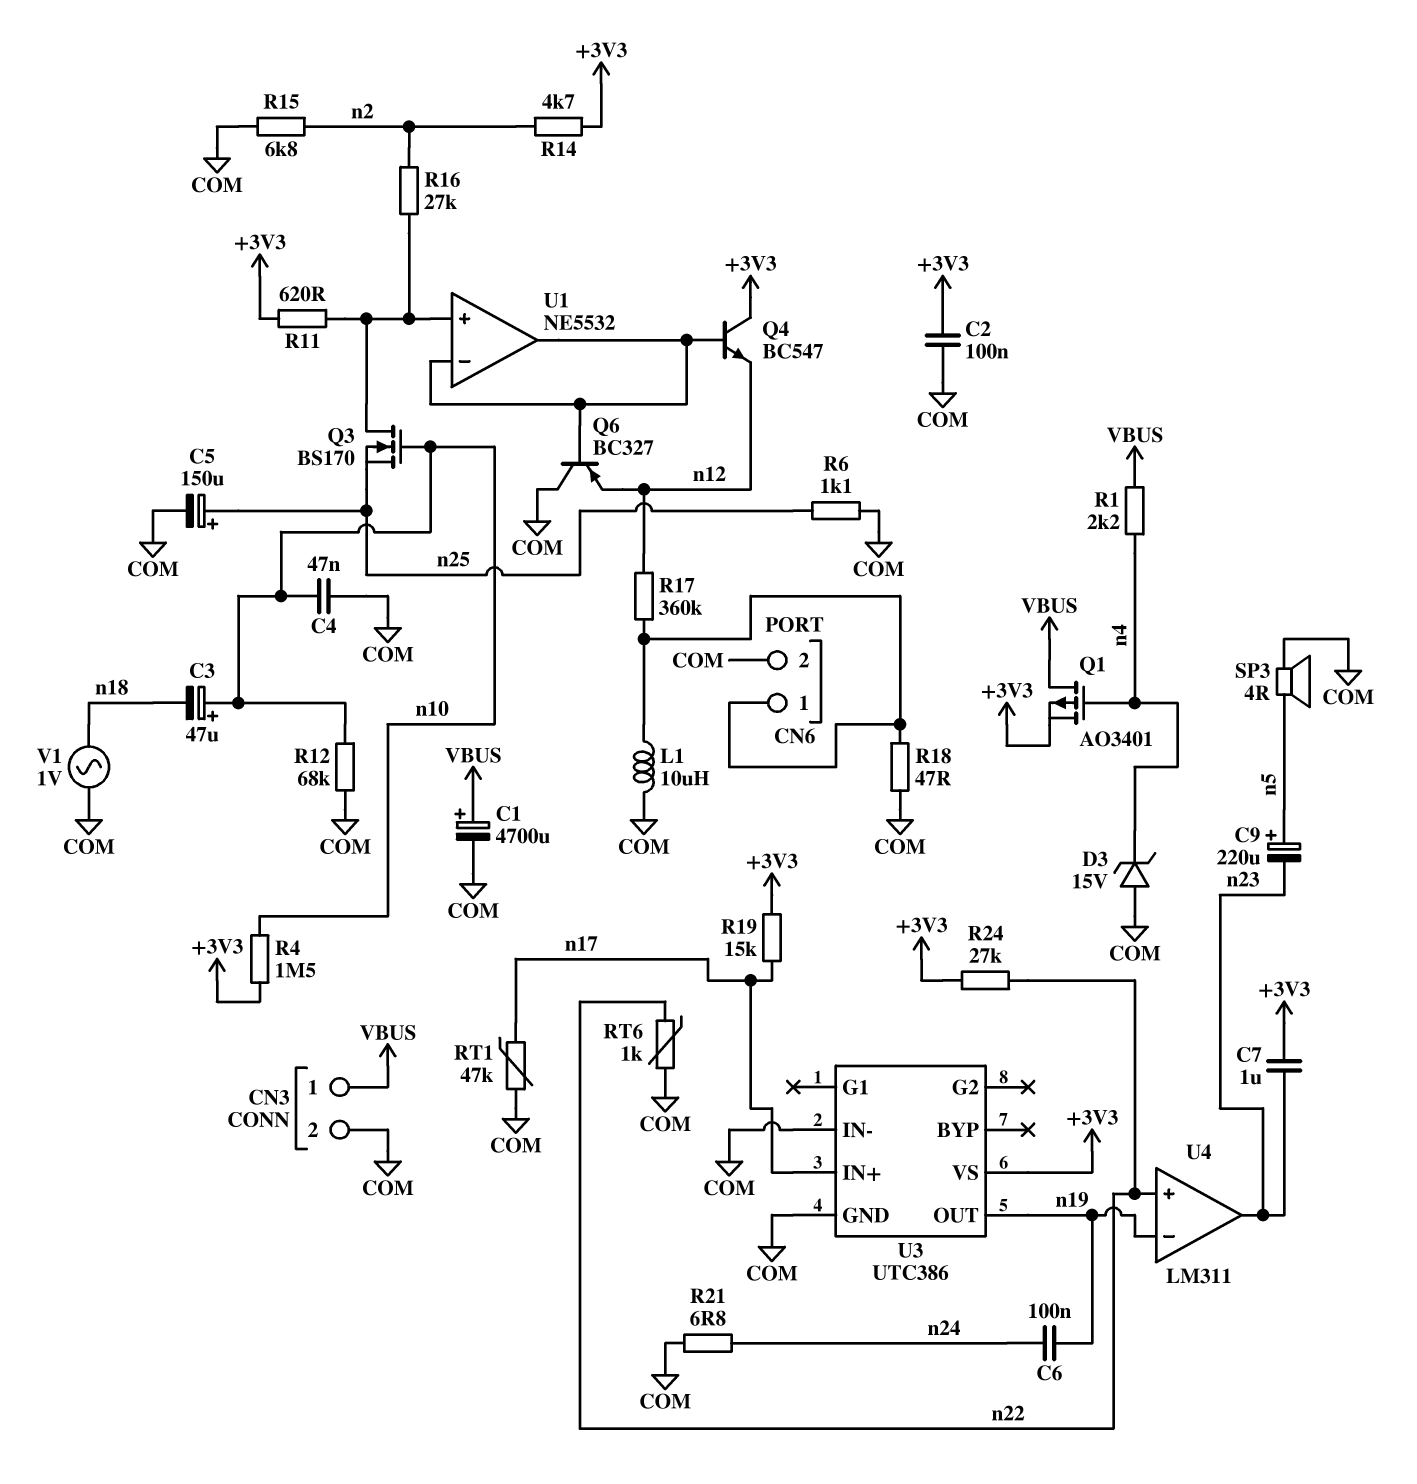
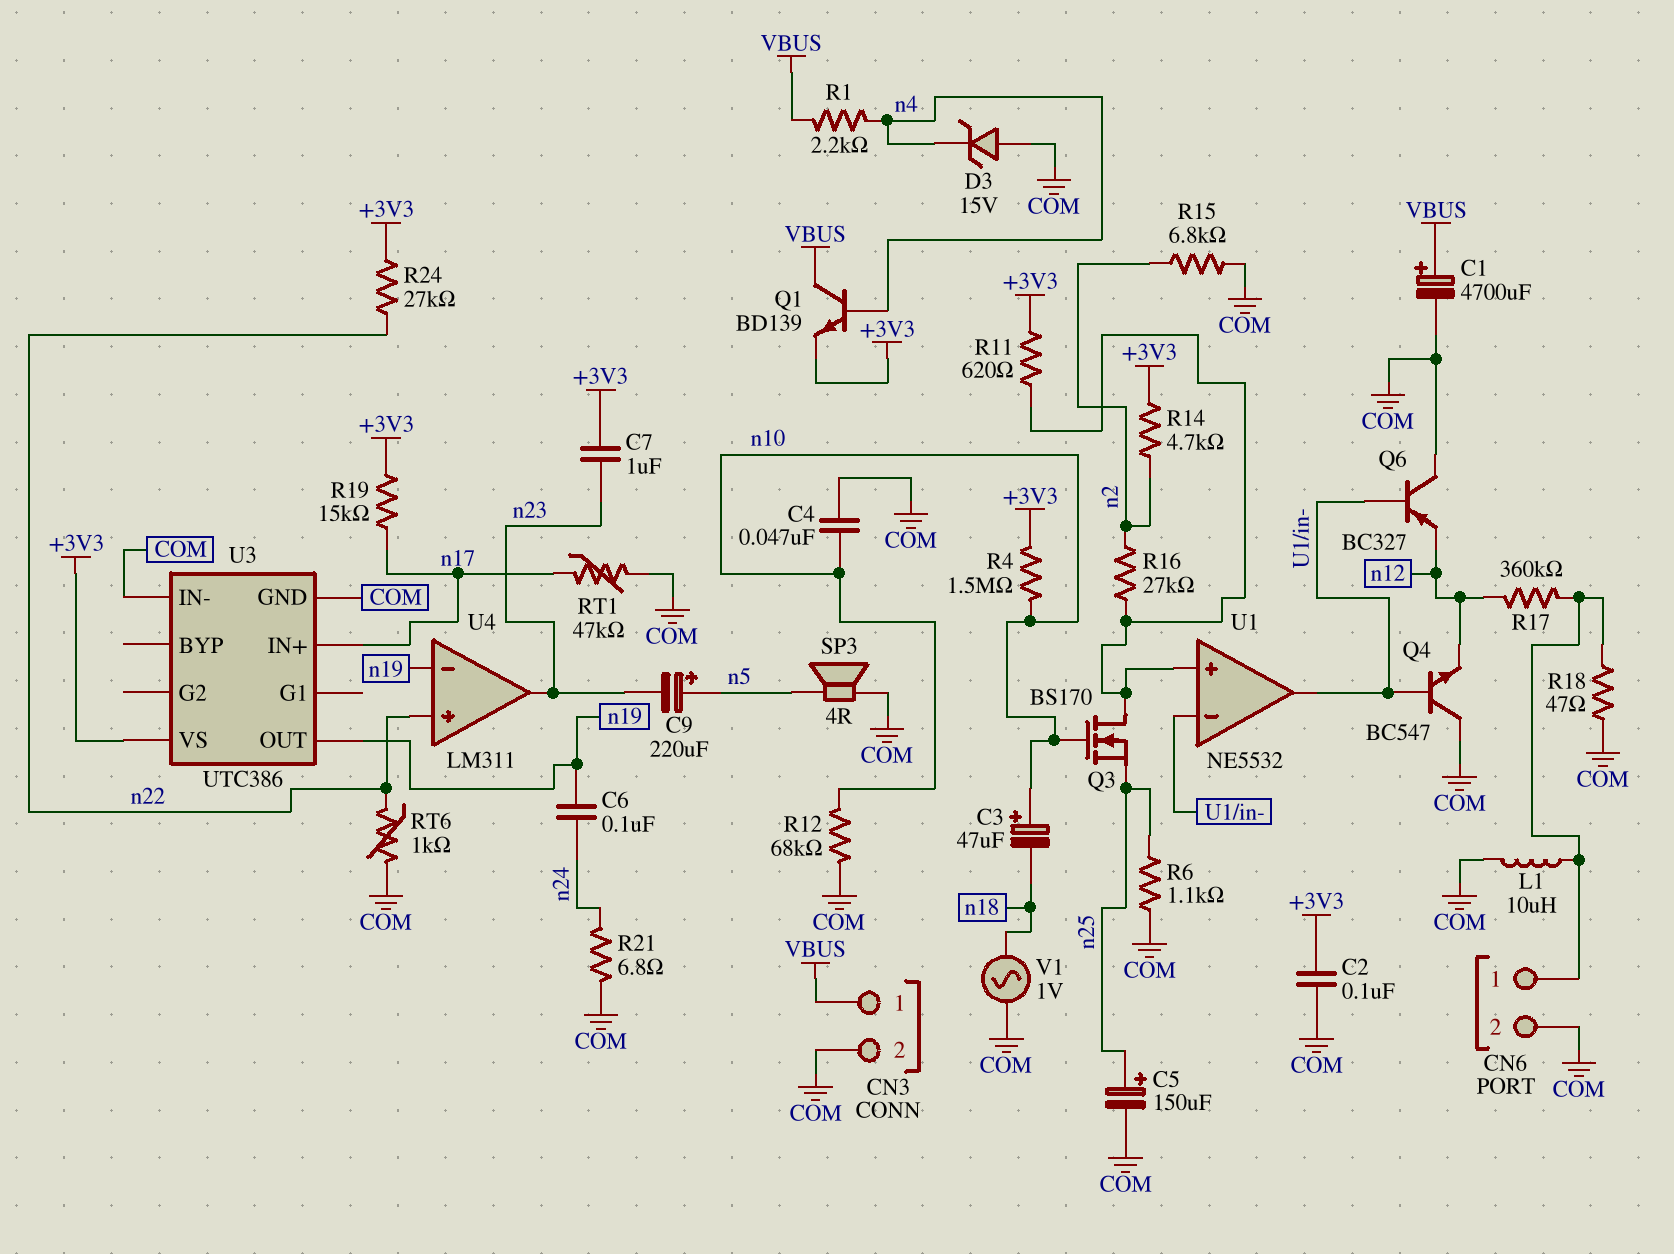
Q1: PMOS AO3401 (G n4, D VBUS, S +3V3) -> NPN BD139 (B n4, C VBUS, E +3V3)
Q4: NPN BC547 (B U1/in-, C +3V3, E n12) -> NPN BC547 (B U1/in-, C COM, E n12)

